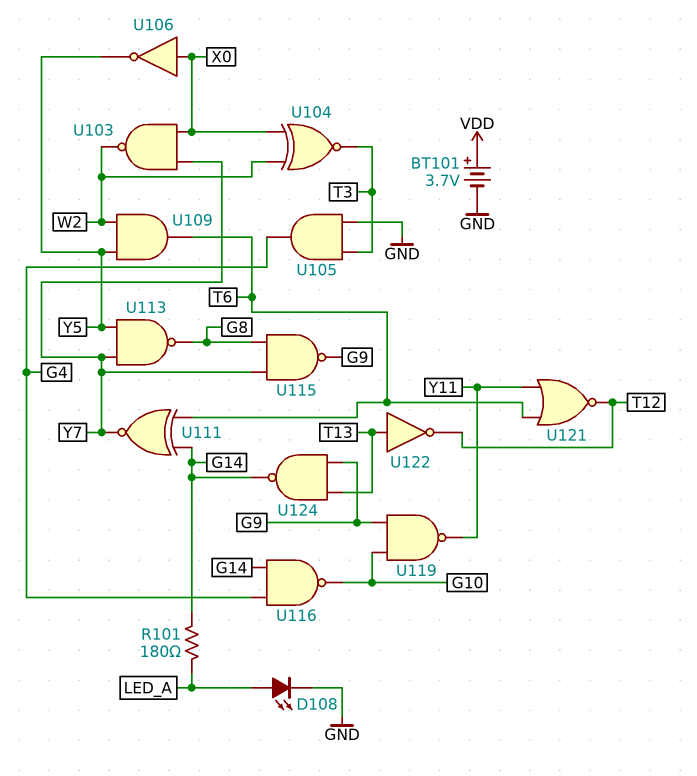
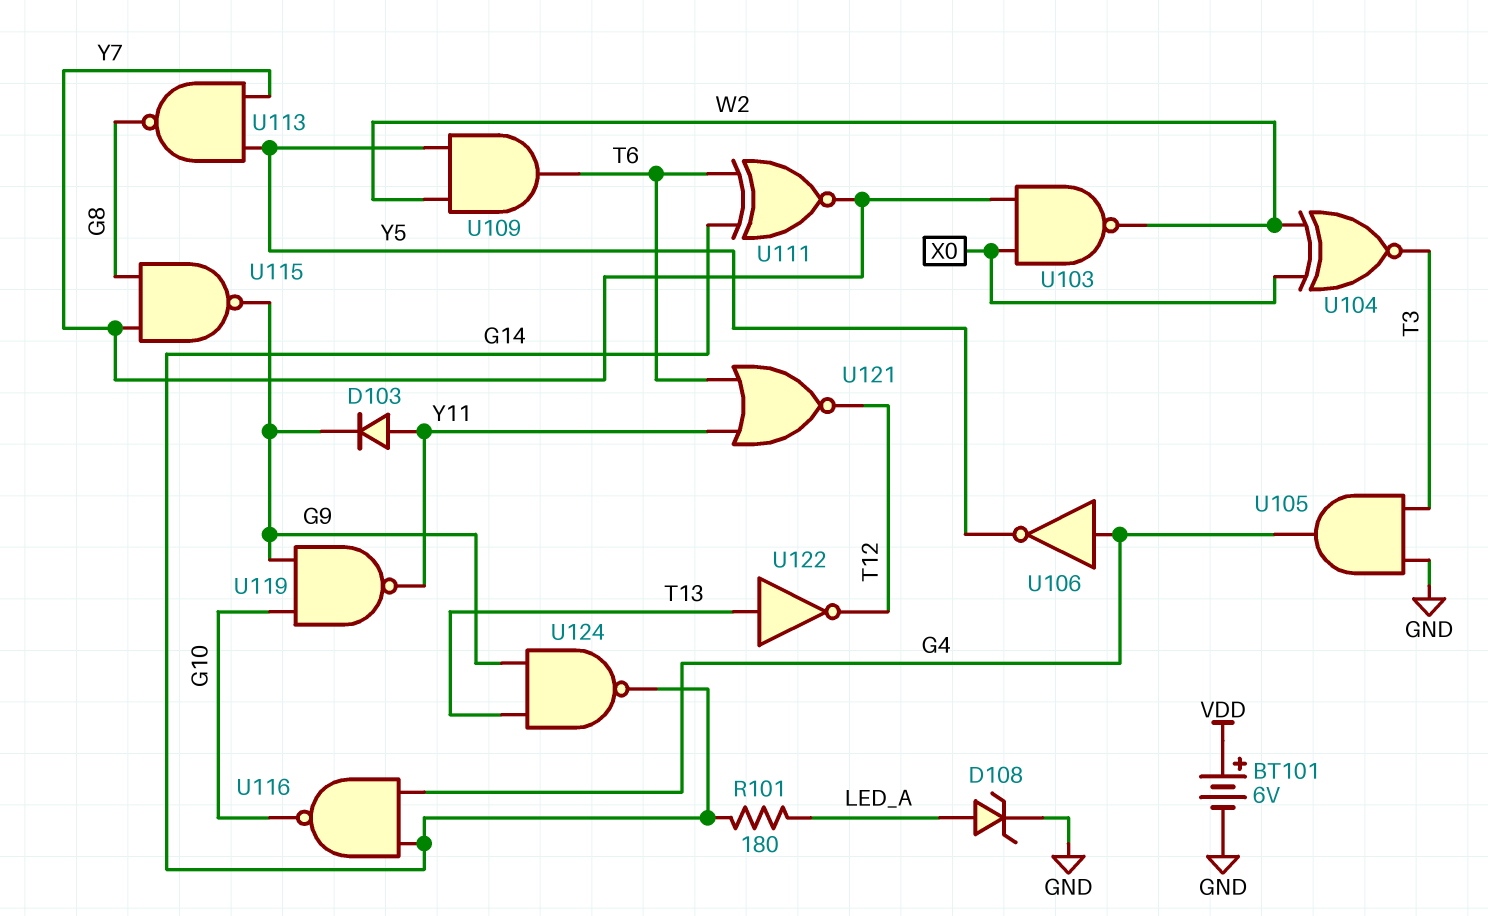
BT101: 3.7V (plus VDD, minus GND) -> 6V (plus VDD, minus GND)
D103: none -> diode (A Y11, K G9)
D108: LED (A LED_A, K GND) -> zener (A LED_A, K GND)
U106: NOT (in X0, out Y5) -> NOT (in G4, out Y5)

